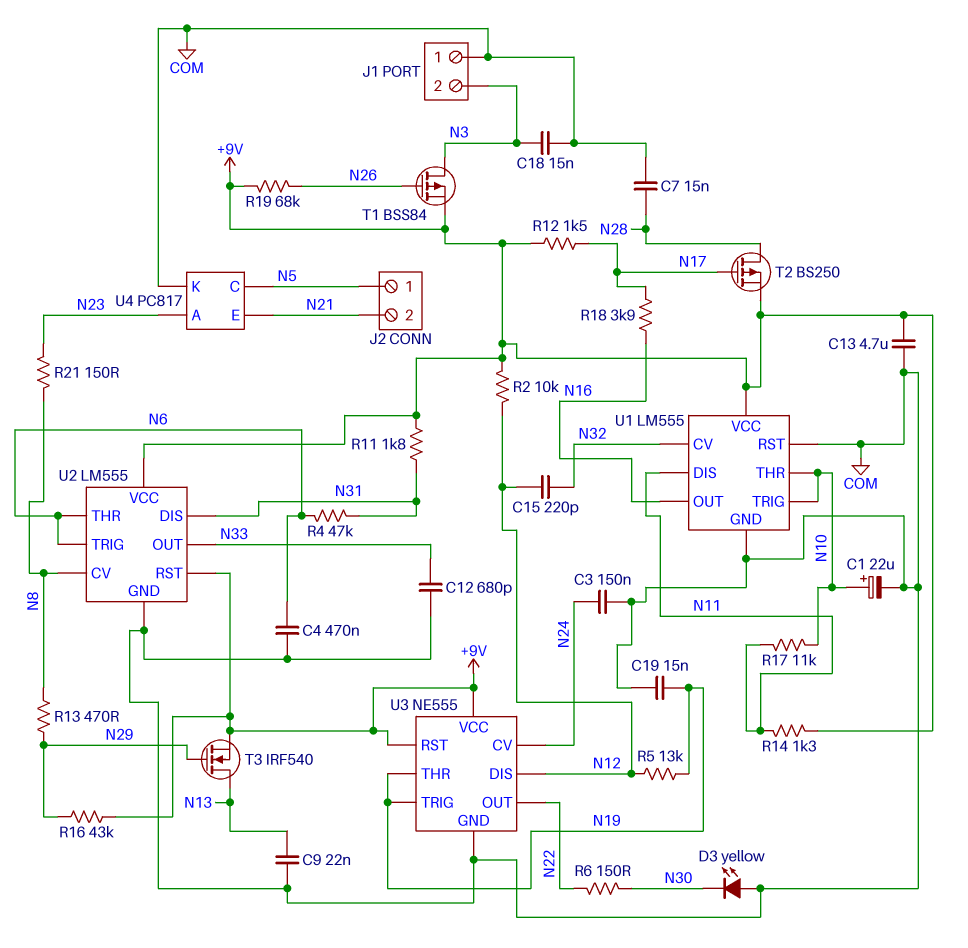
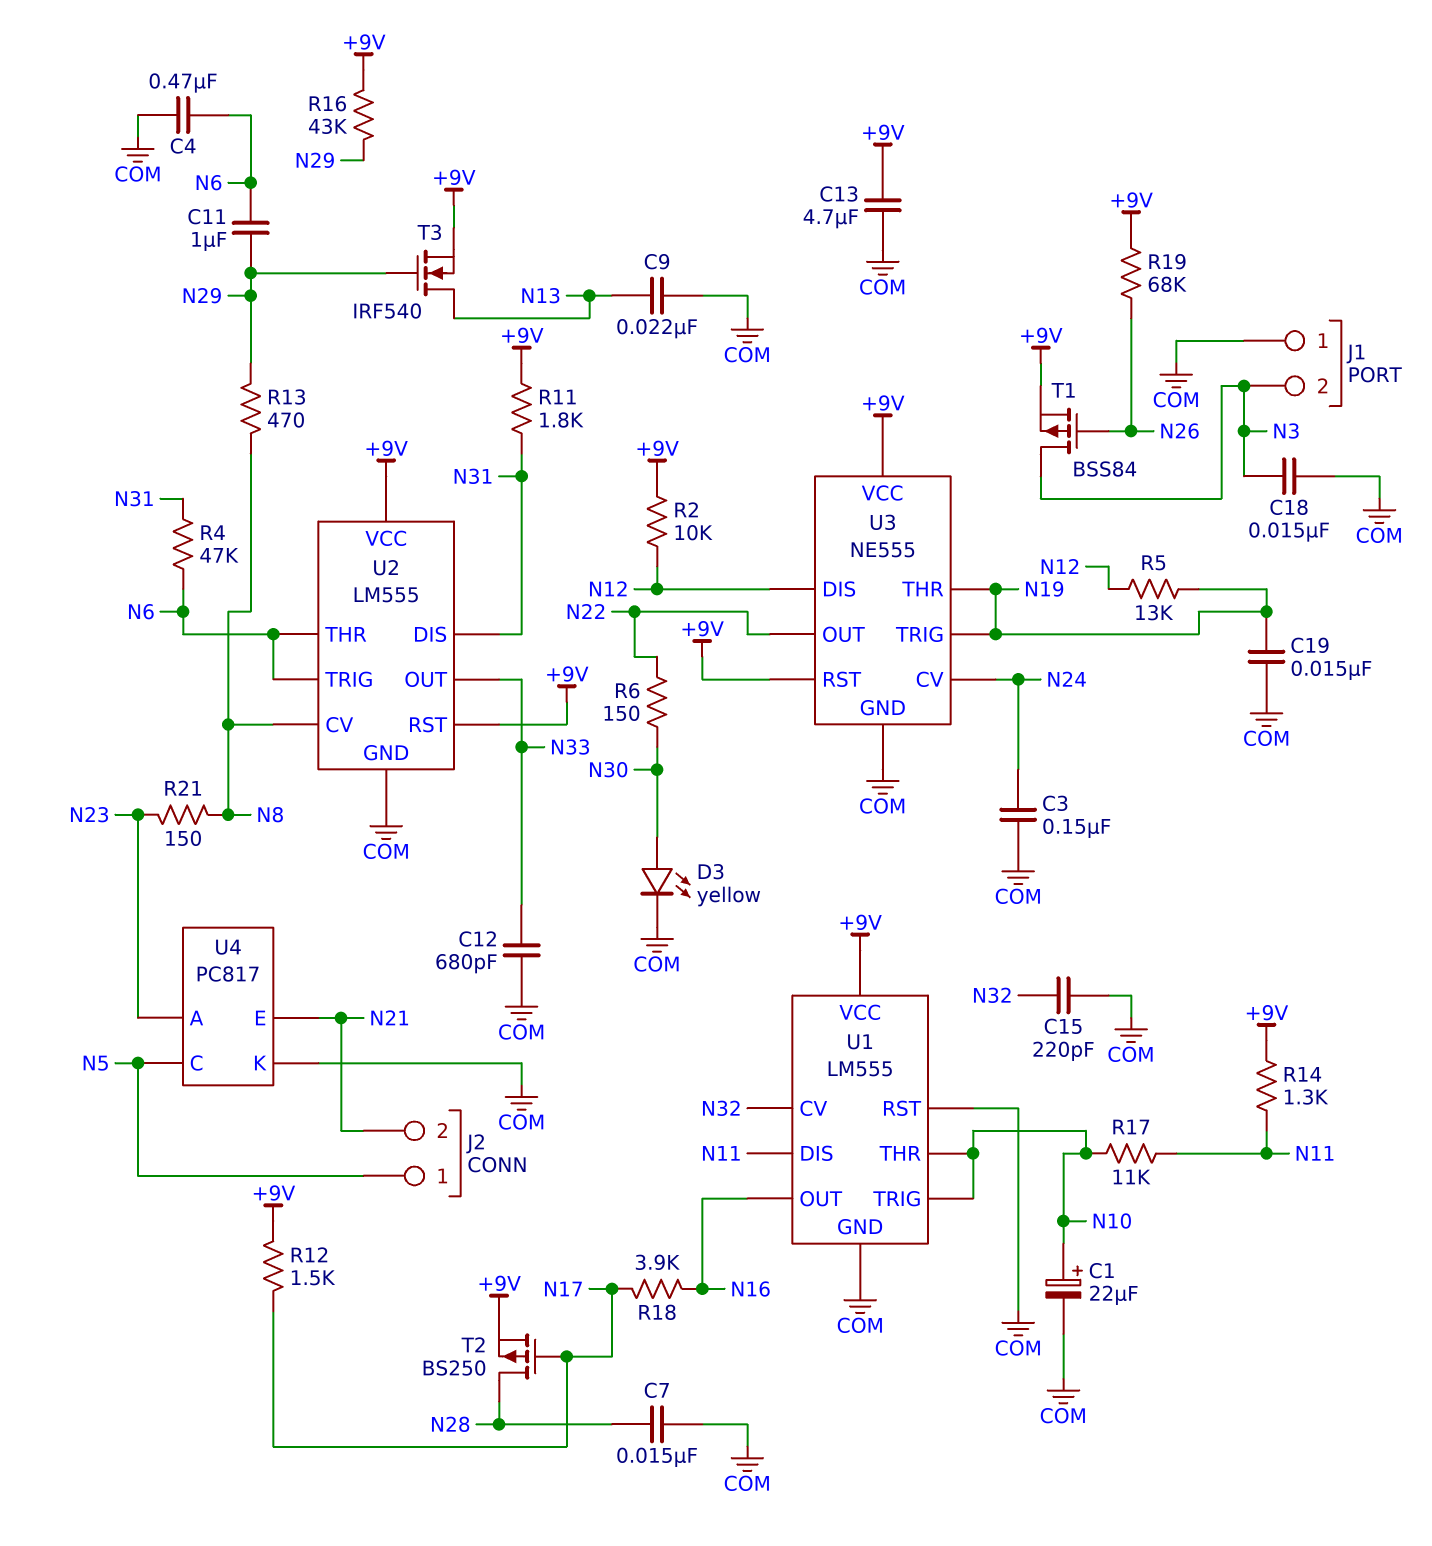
C11: none -> 1uF (N6, N29)
C15: 220pF (N12, N32) -> 220pF (COM, N32)
D3: LED yellow (A COM, K N30) -> LED yellow (A N30, K COM)

